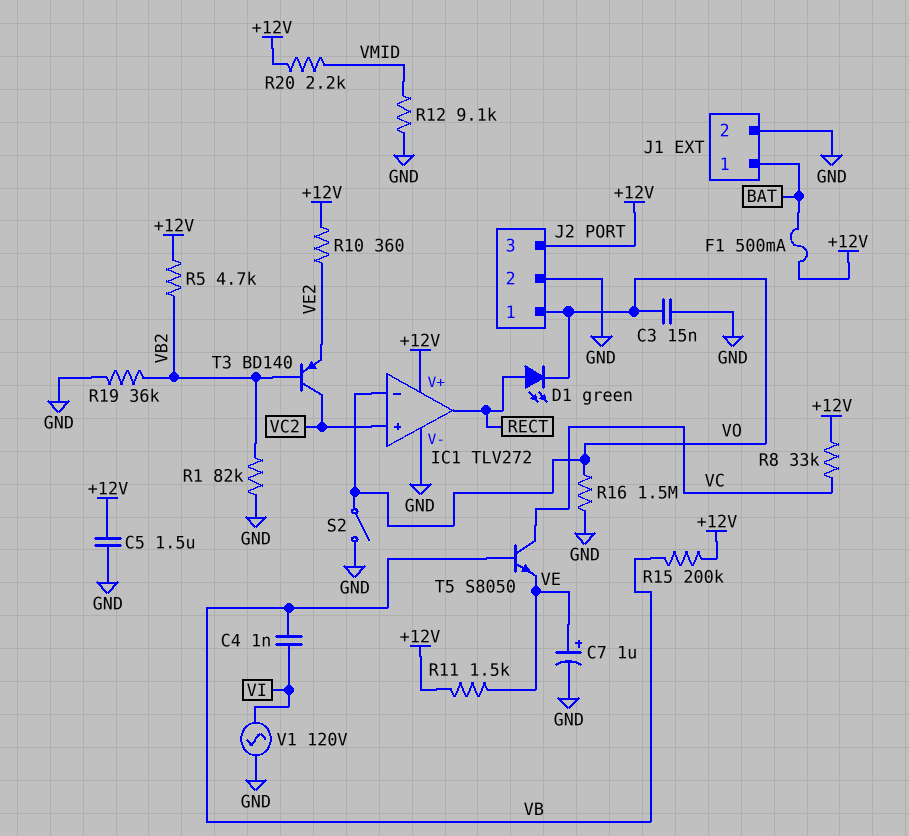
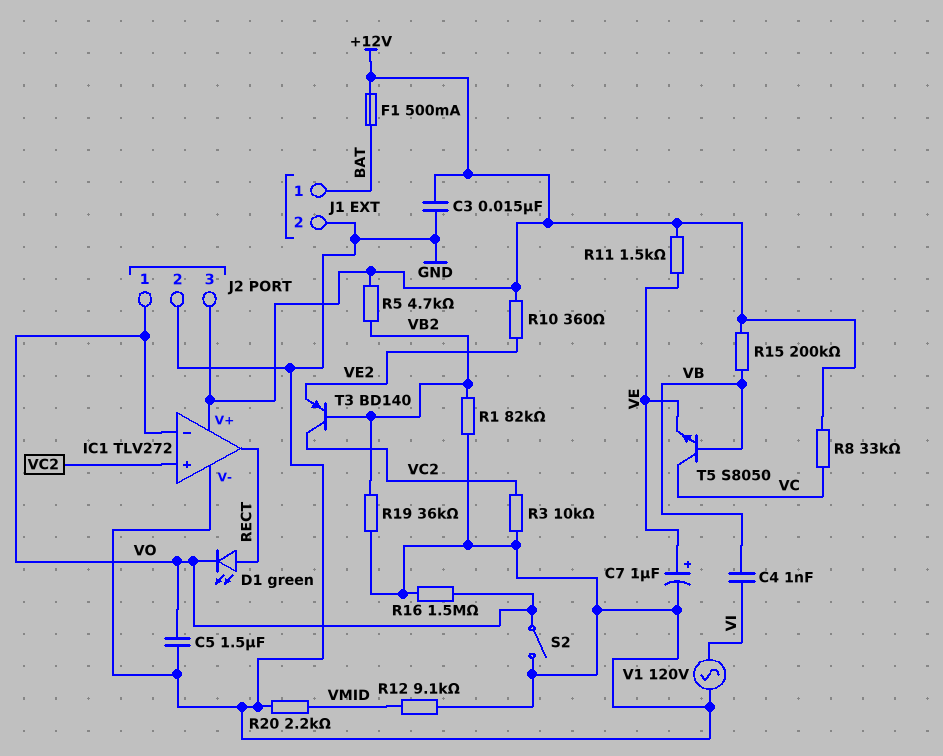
C3: 15nF (GND, VO) -> 15nF (+12V, GND)
C5: 1.5uF (+12V, GND) -> 1.5uF (GND, VO)
R3: none -> 10k (GND, VC2)
R20: 2.2k (+12V, VMID) -> 2.2k (GND, VMID)

